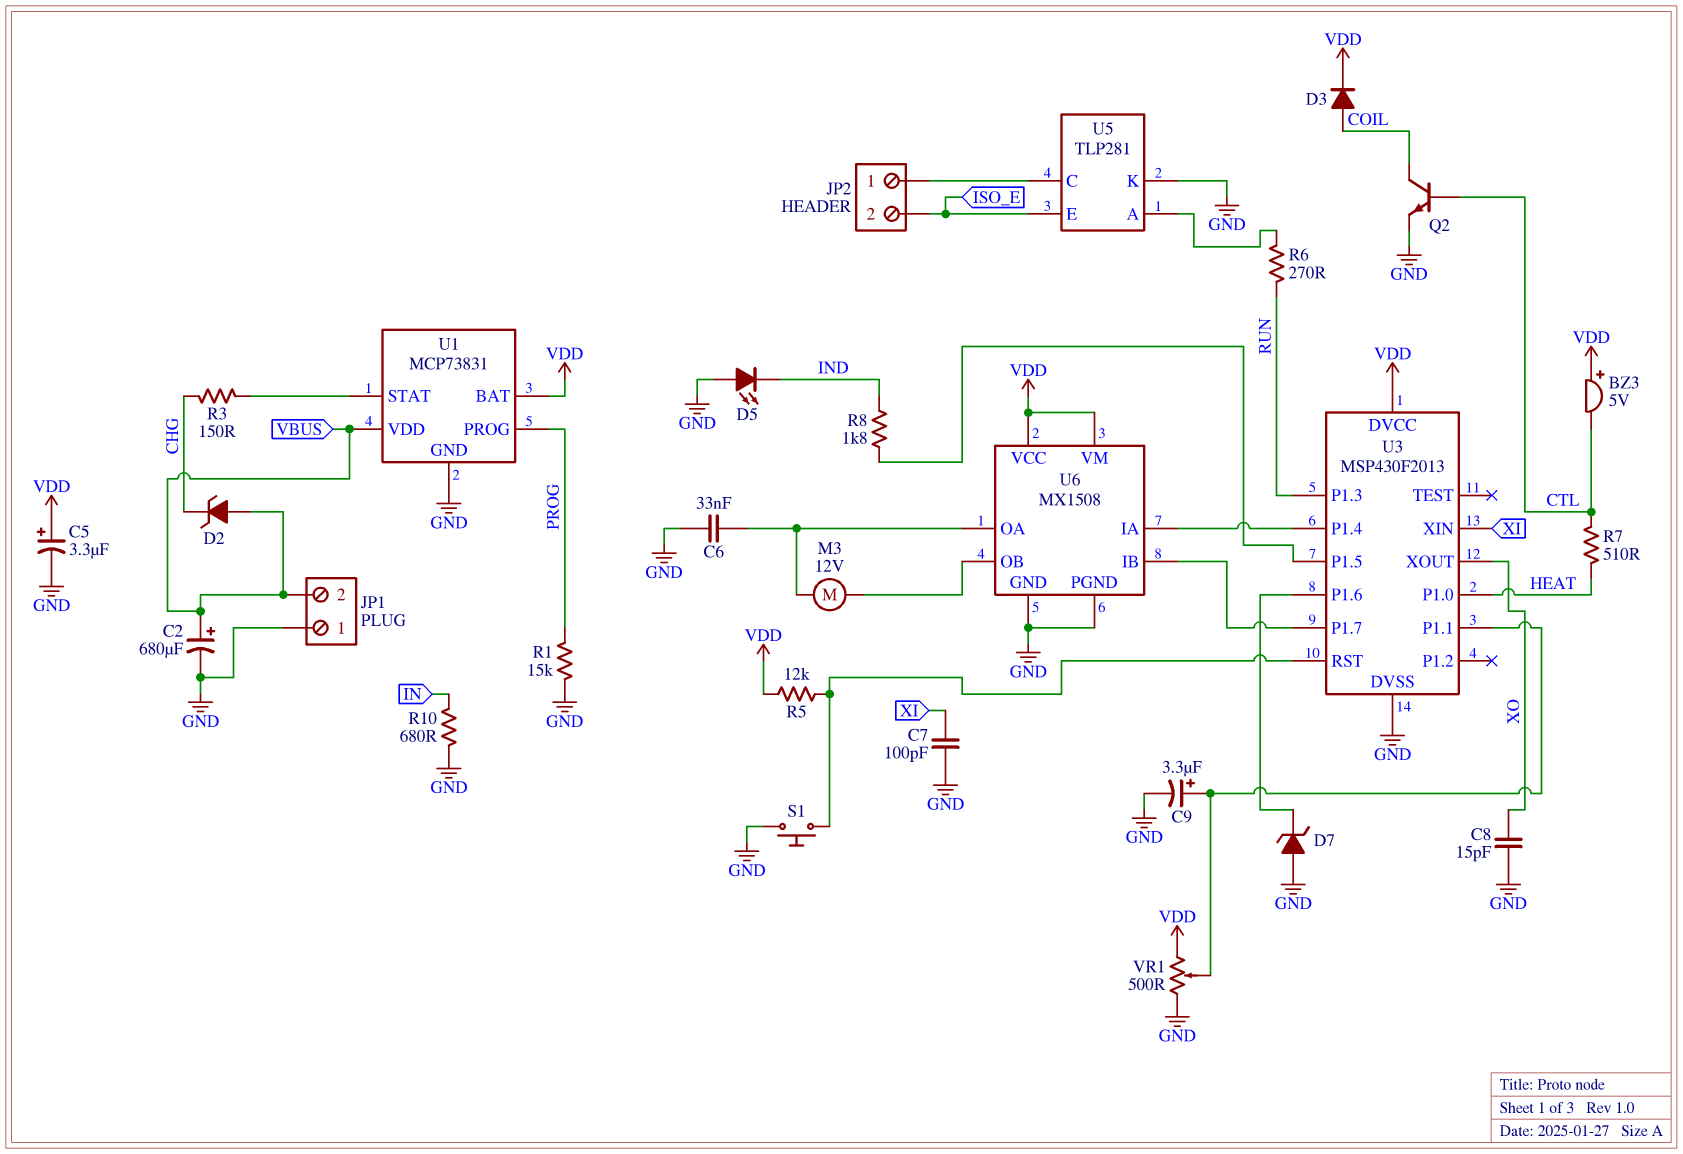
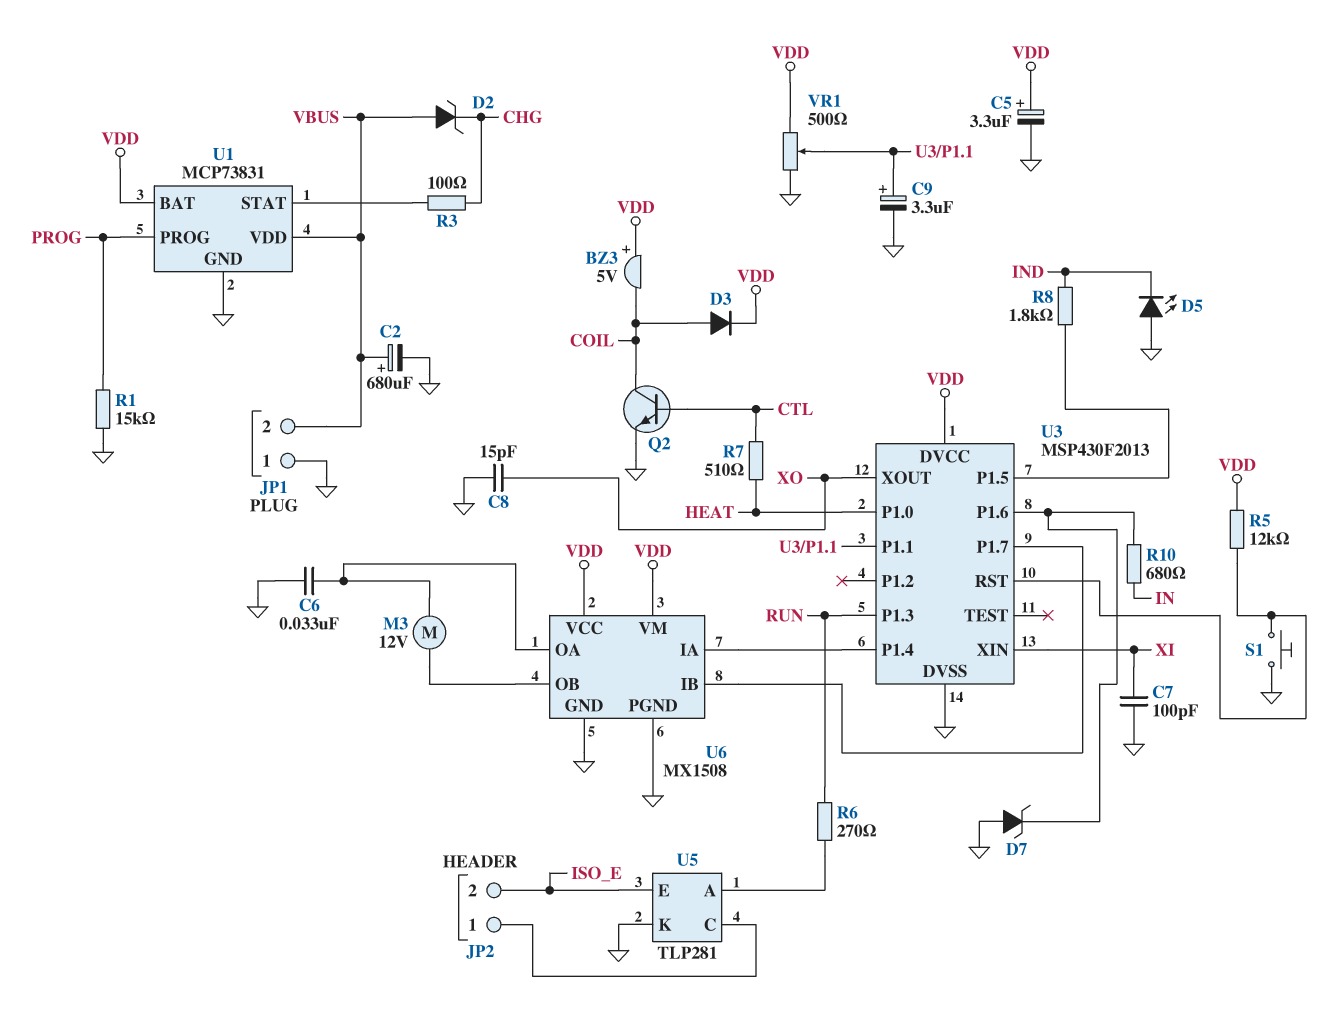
BZ3: buzzer 5V (plus VDD, minus CTL) -> buzzer 5V (plus VDD, minus COIL)
R3: 150 (CHG, U1/STAT) -> 100 (CHG, U1/STAT)
R10: 680 (GND, IN) -> 680 (IN, U3/P1.6)

